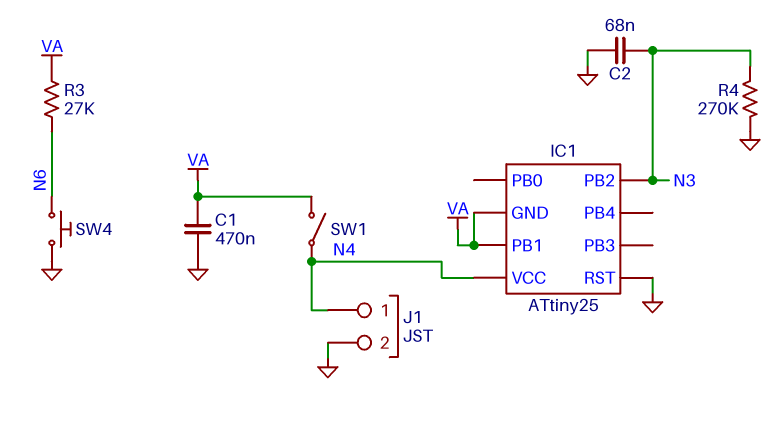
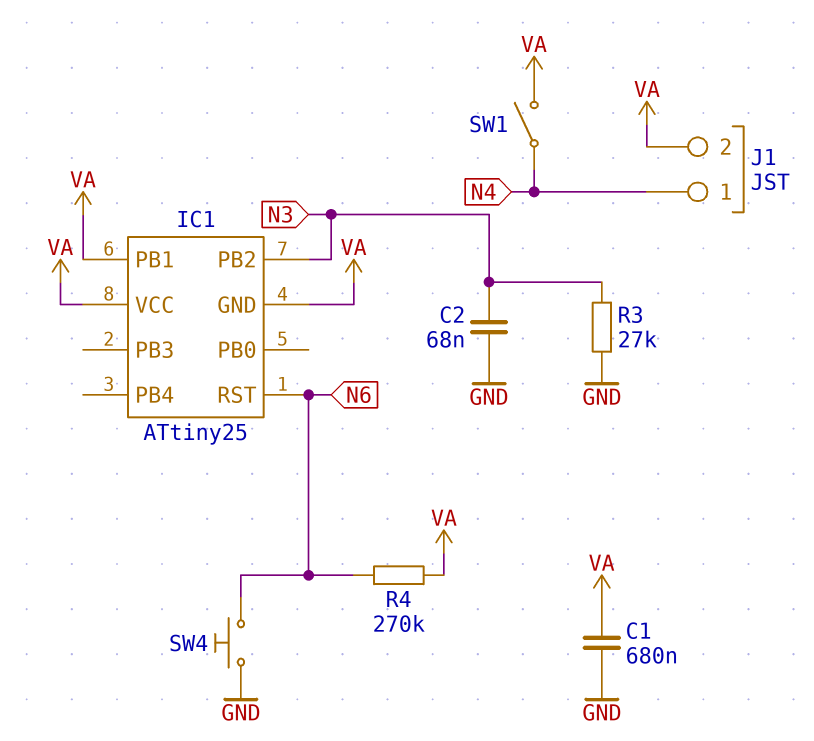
C1: 470nF (GND, VA) -> 680nF (GND, VA)
IC1 pin RST: GND -> N6
IC1 pin VCC: N4 -> VA
J1 pin 2: GND -> VA
R3: 27k (N6, VA) -> 27k (GND, N3)
R4: 270k (GND, N3) -> 270k (N6, VA)

